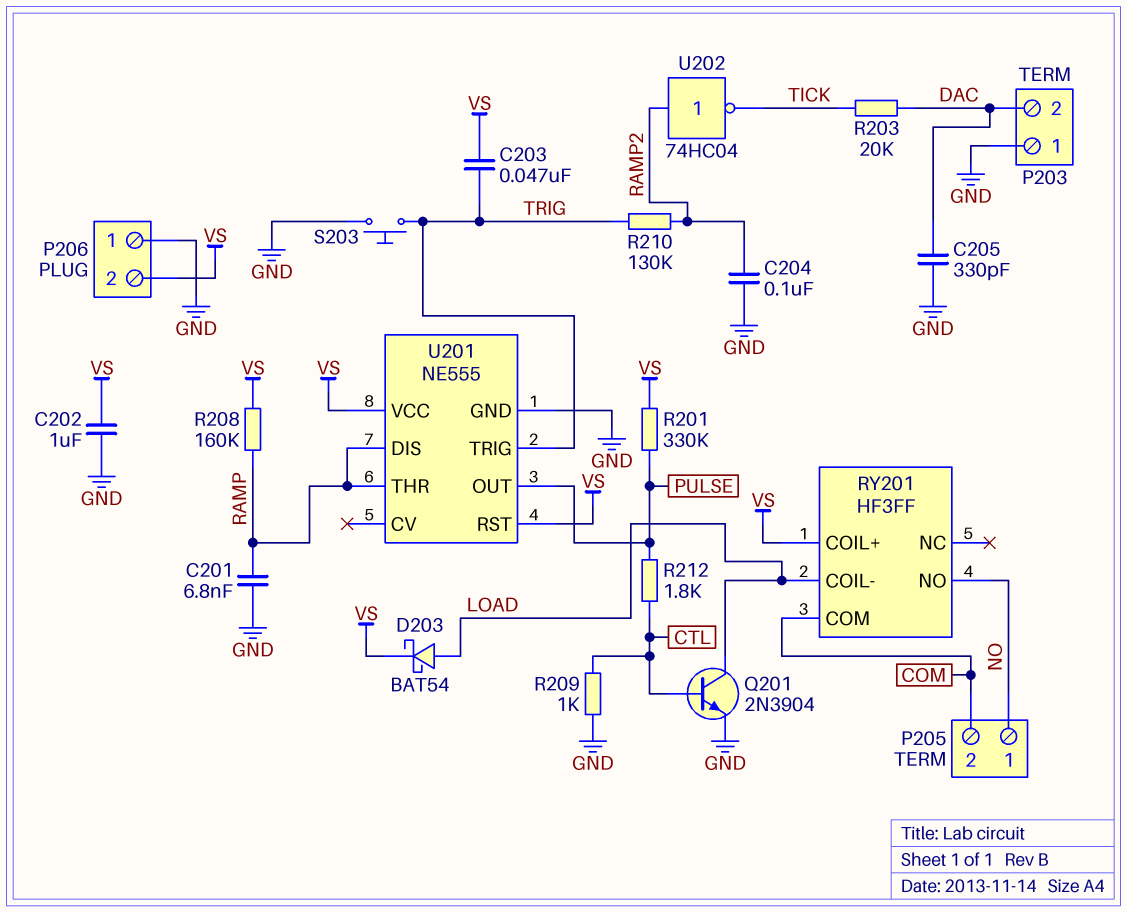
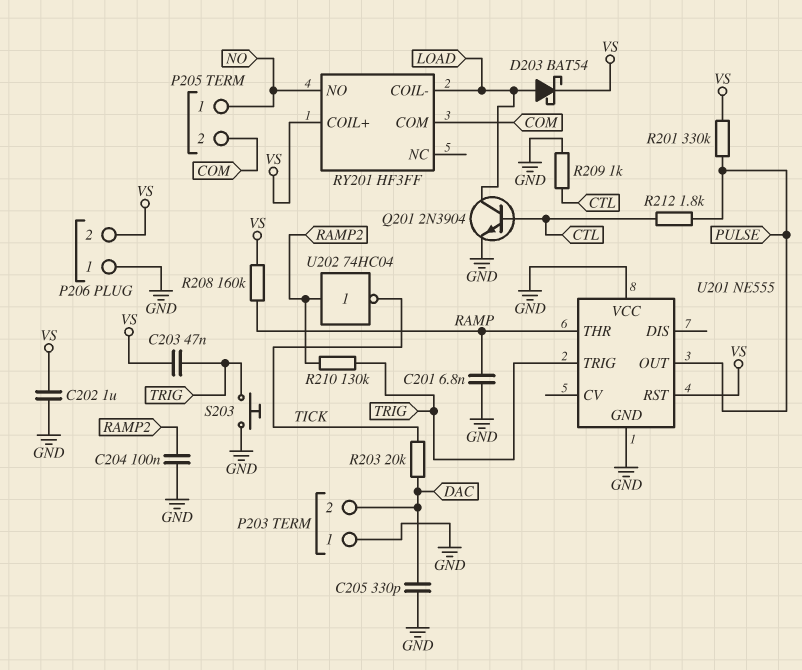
U201 pin DIS: RAMP -> none
U201 pin VCC: VS -> GND

